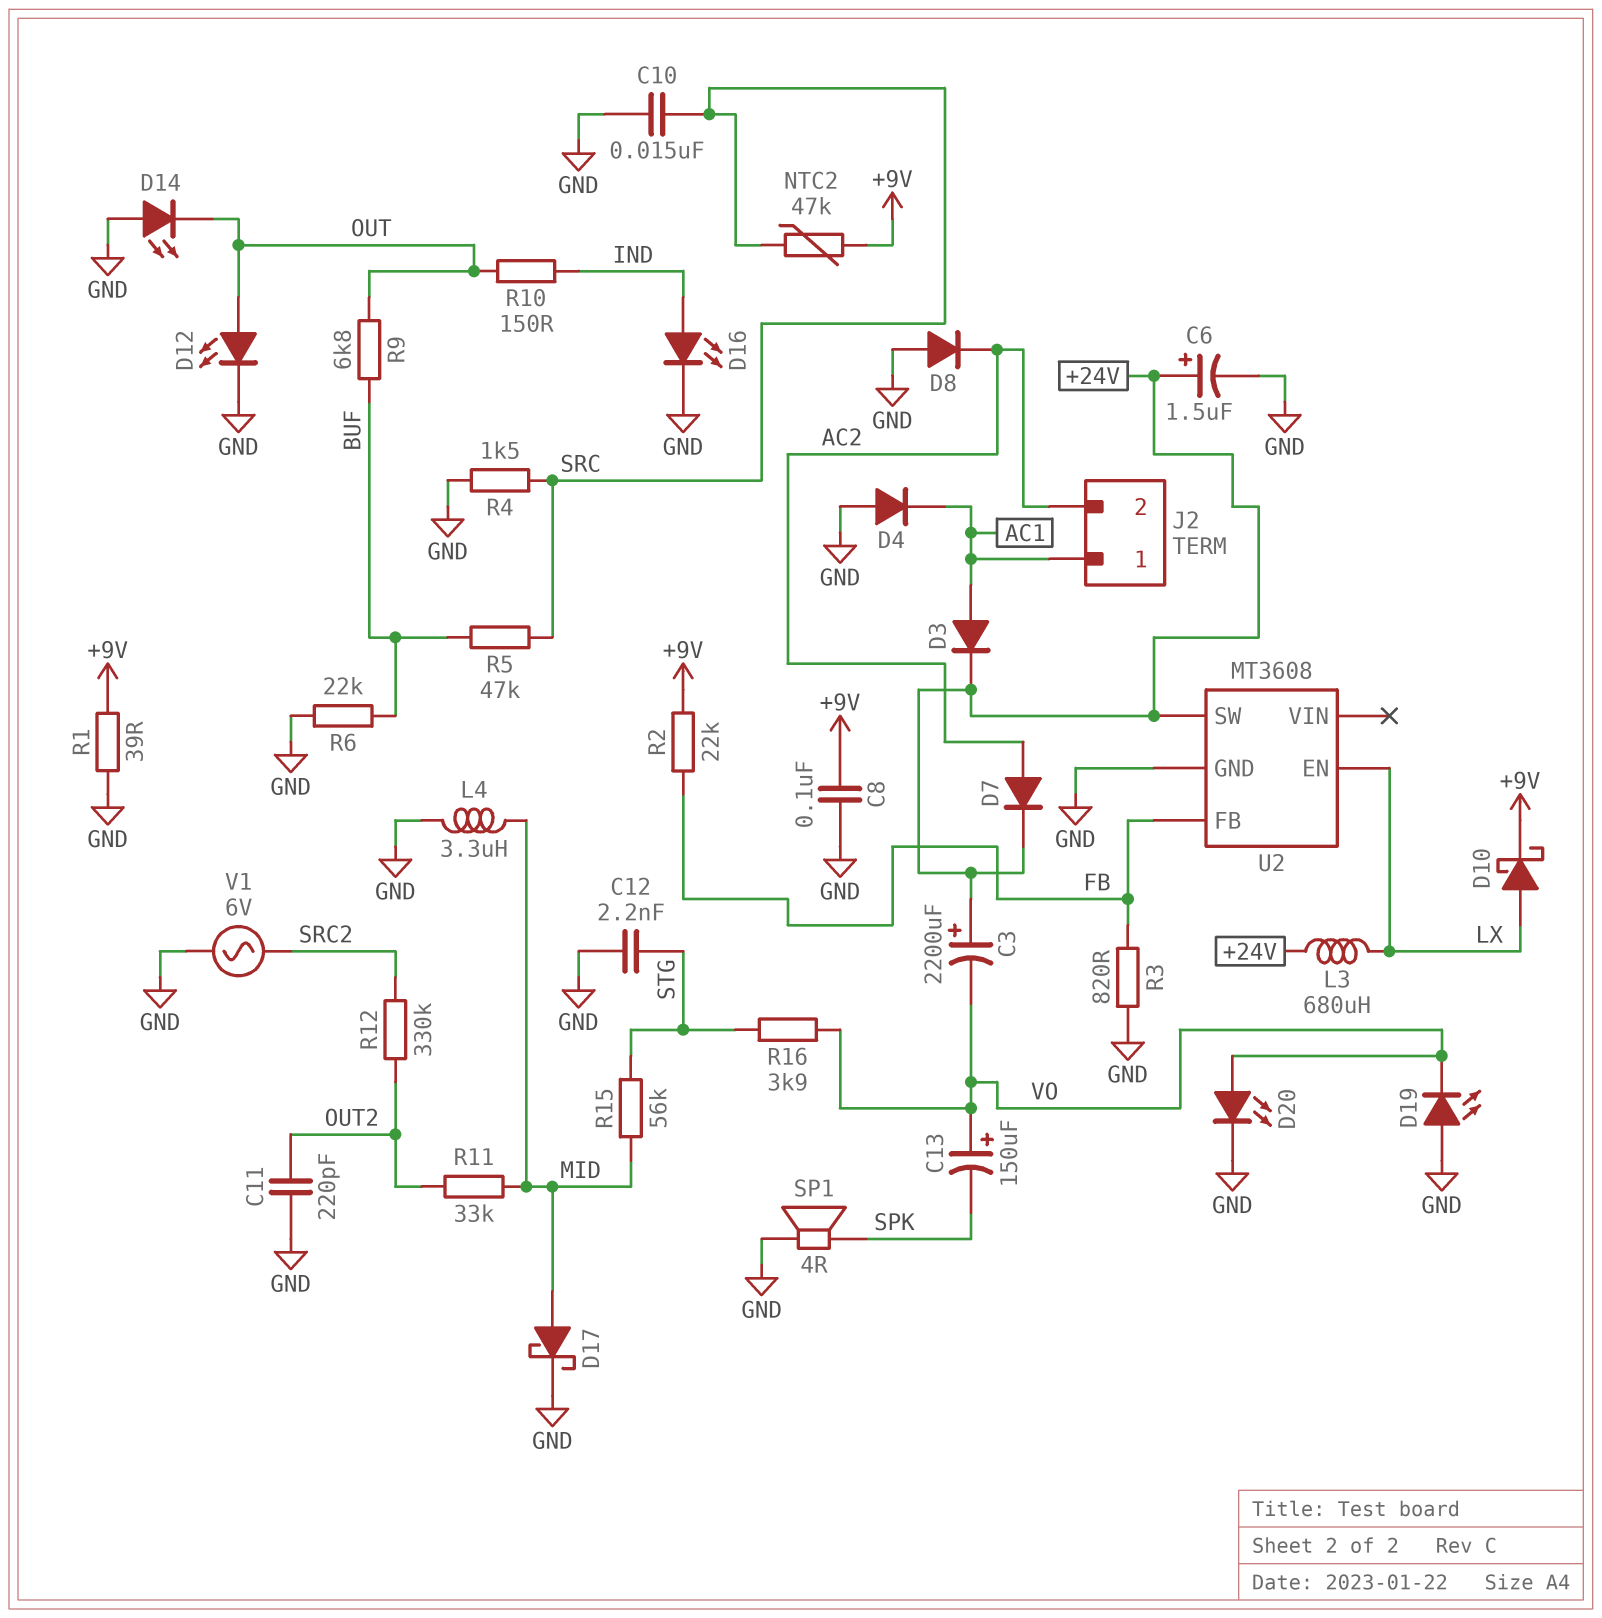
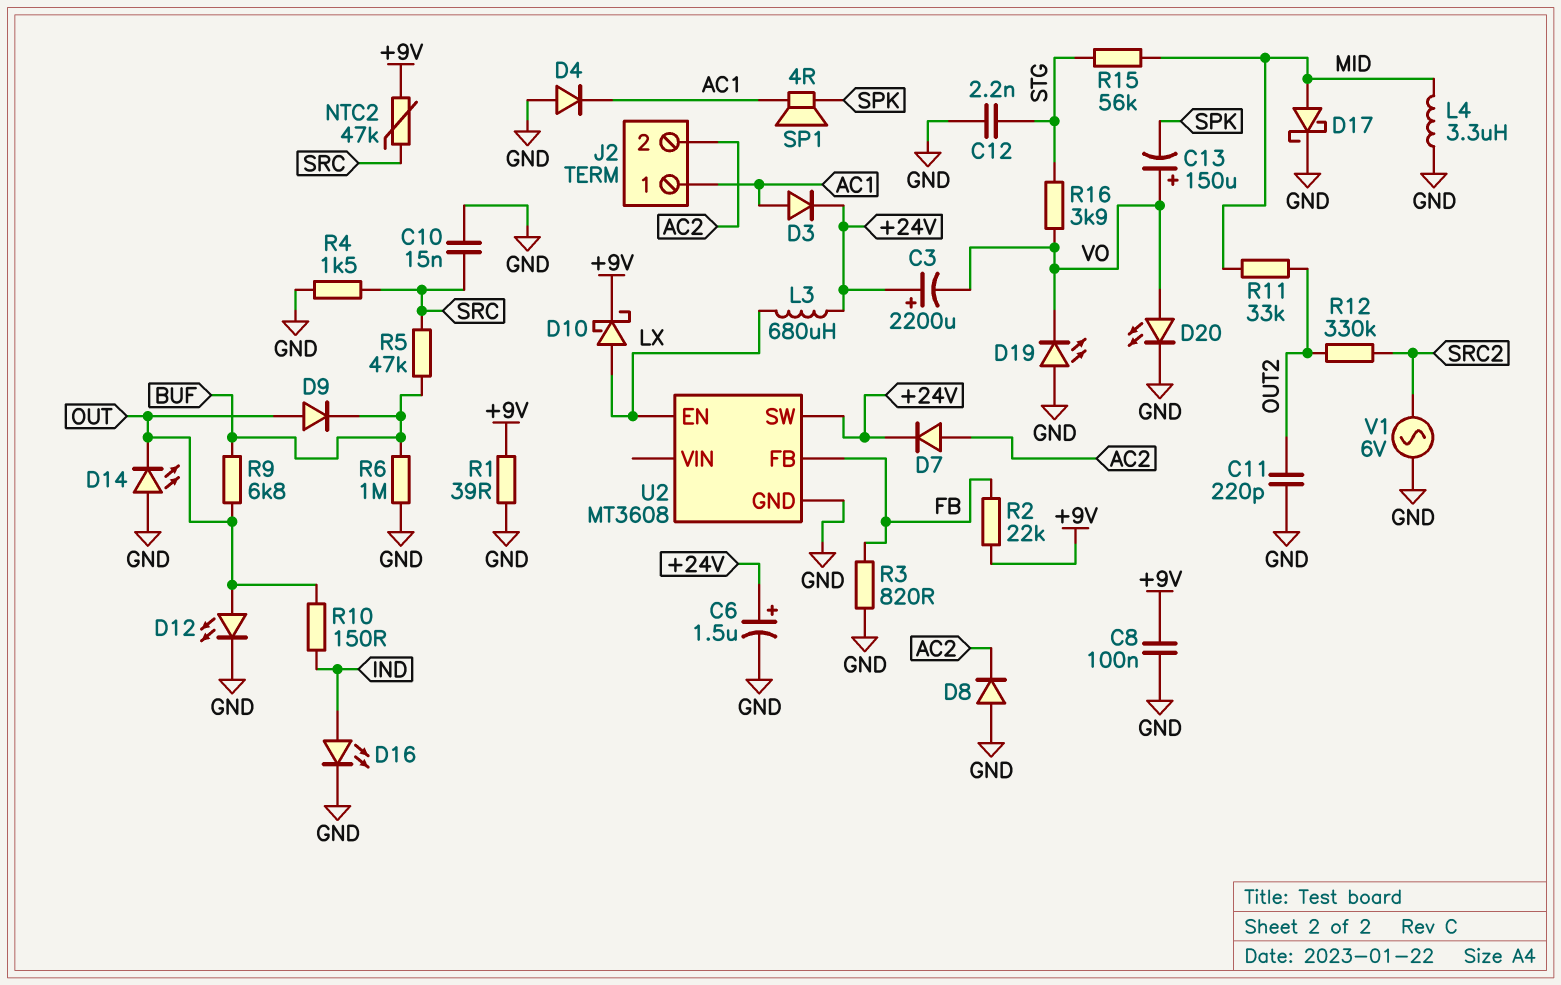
D9: none -> diode (A OUT, K BUF)
R6: 22k (BUF, GND) -> 1M (BUF, GND)
SP1: speaker 4R (GND, SPK) -> speaker 4R (AC1, SPK)

